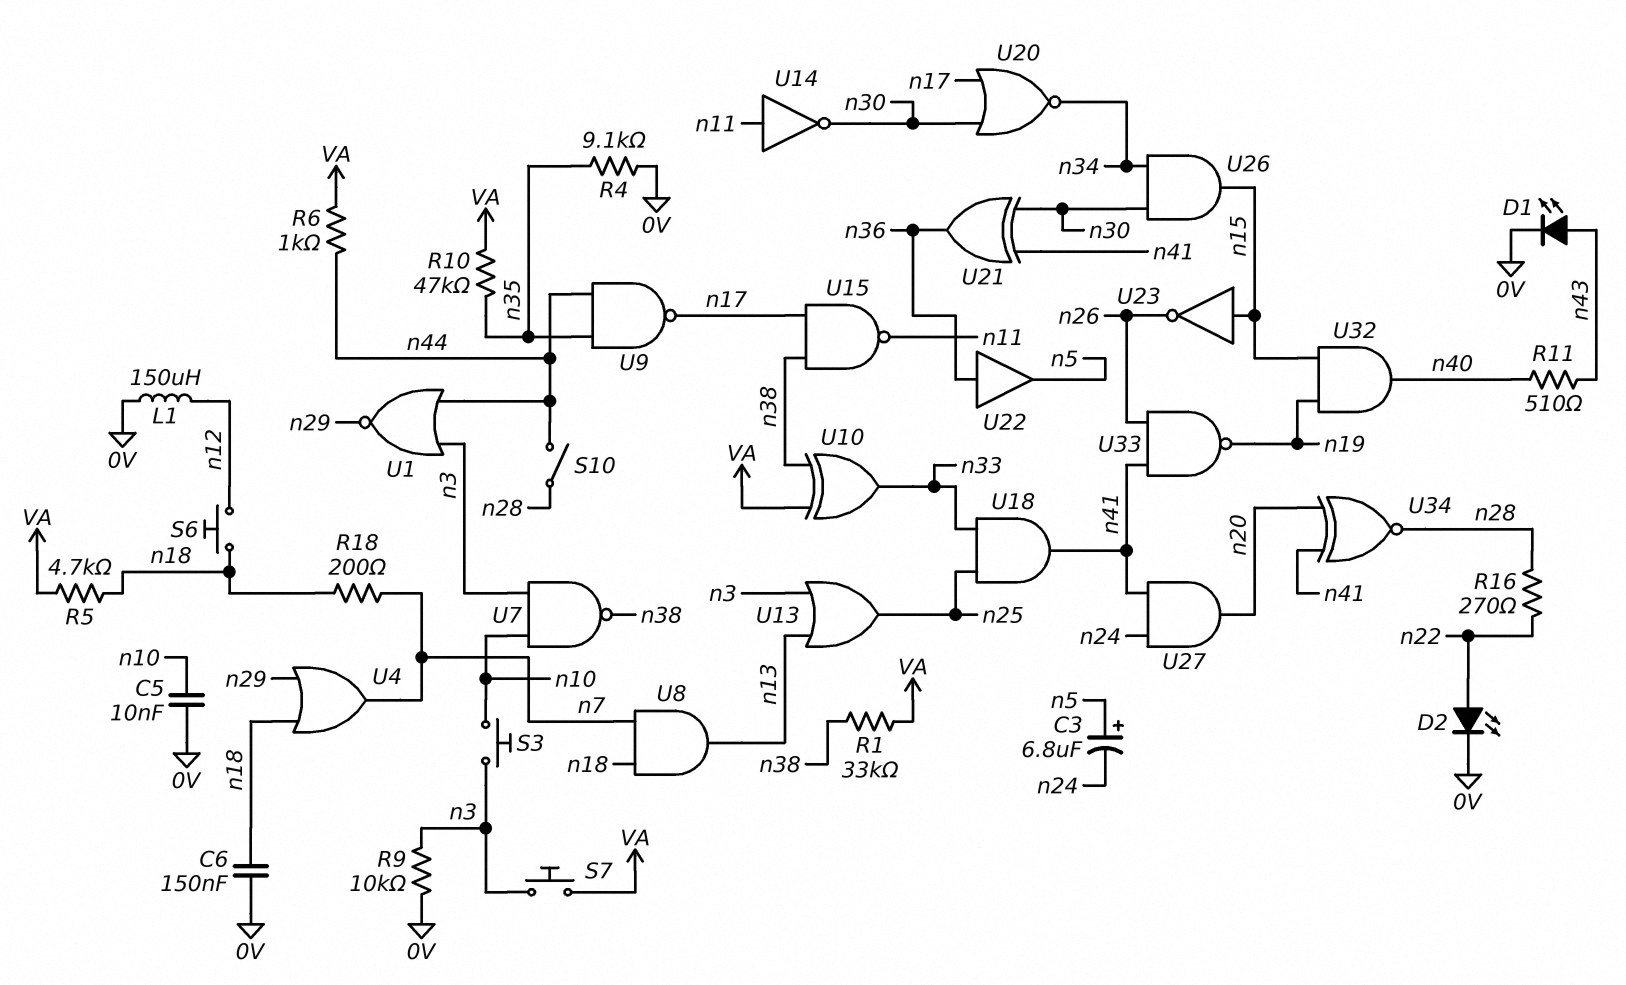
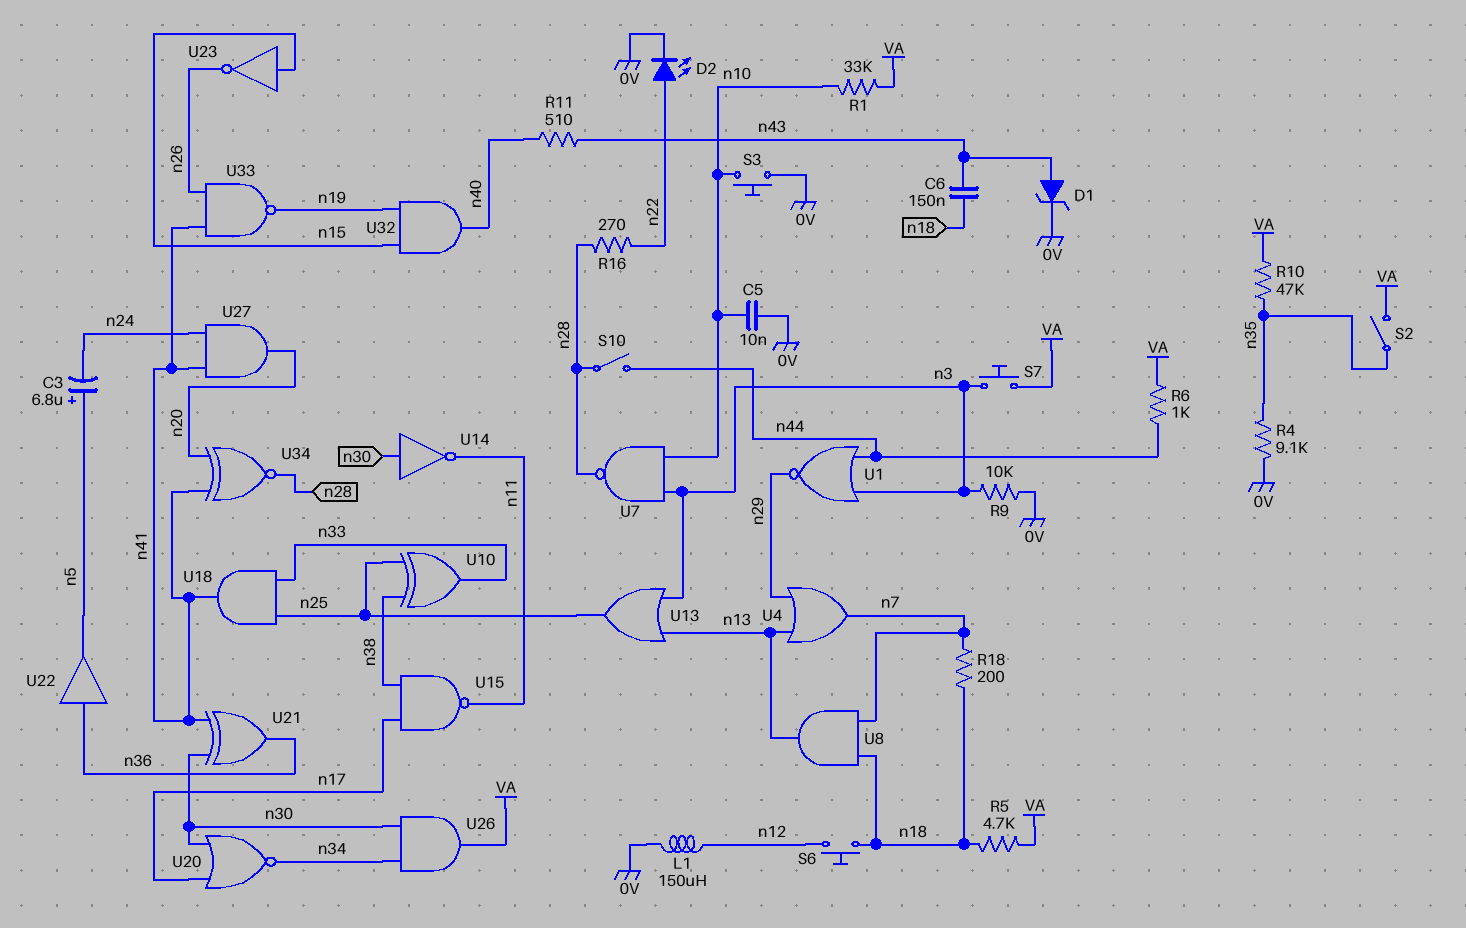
C6: 150nF (0V, n18) -> 150nF (n18, n43)
D1: LED (A n43, K 0V) -> zener (A n43, K 0V)
R1: 33k (VA, n38) -> 33k (VA, n10)
S2: none -> switch (VA, n35)
S3: button (n3, n10) -> button (0V, n10)
U4: OR (in n18, in n29, out n7) -> OR (in n13, in n29, out n7)
U7: NAND (in n3, in n10, out n38) -> NAND (in n3, in n10, out n28)
U9: NAND (in n35, in n44, out n17) -> none
U10: XOR (in VA, in n38, out n33) -> XOR (in n25, in n38, out n33)
U14: NOT (in n11, out n30) -> NOT (in n30, out n11)
U26: AND (in n30, in n34, out n15) -> AND (in n30, in n34, out VA)

